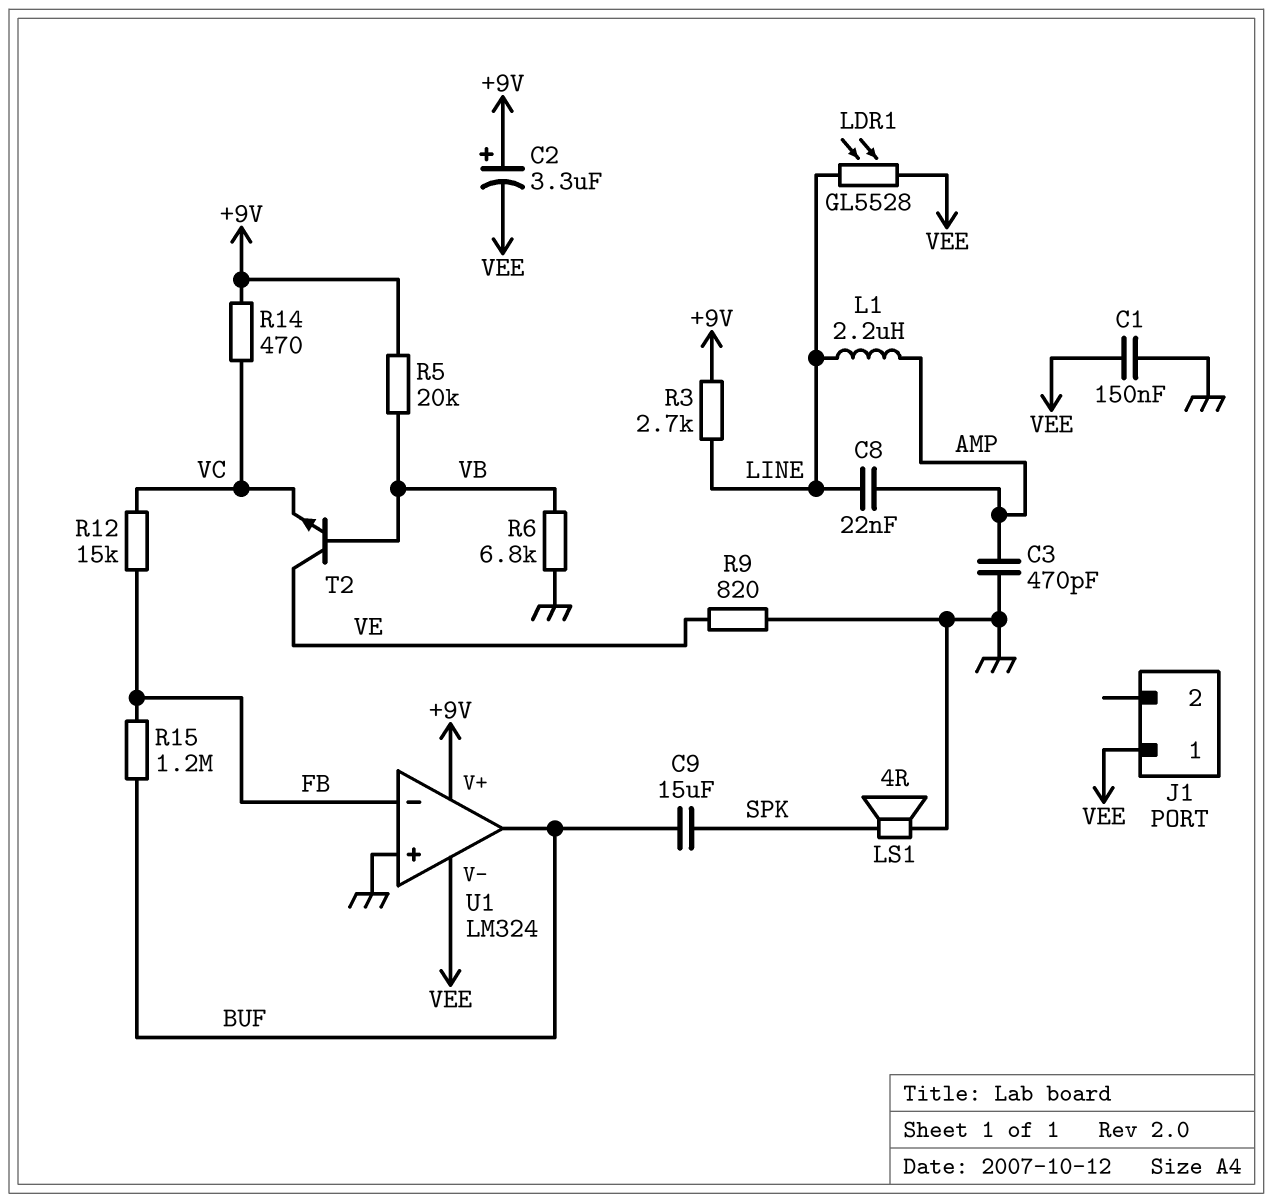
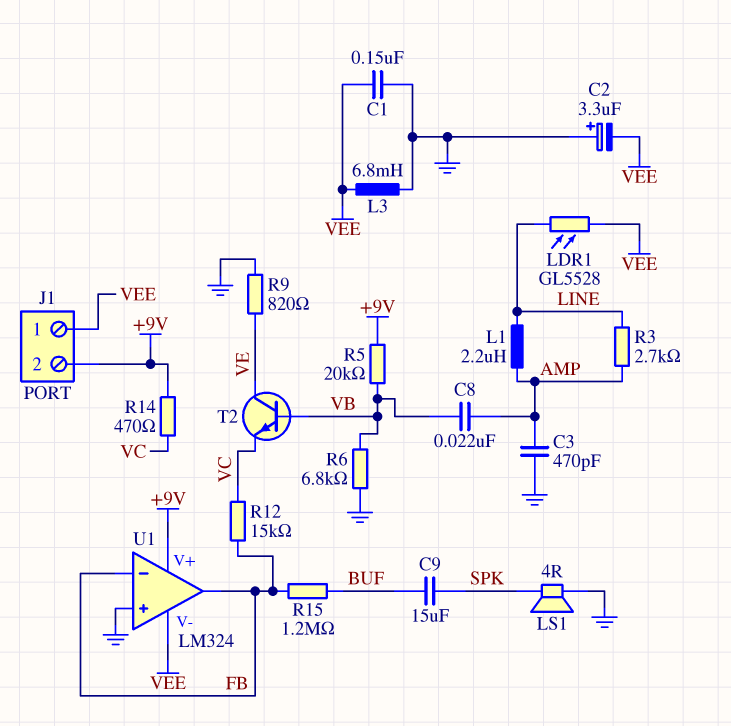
C2: 3.3uF (plus +9V, minus VEE) -> 3.3uF (plus GND, minus VEE)
C8: 22nF (AMP, LINE) -> 22nF (AMP, VB)
J1 pin 2: none -> +9V
L3: none -> 6.8mH (GND, VEE)
R3: 2.7k (+9V, LINE) -> 2.7k (AMP, LINE)
U1 pin out: BUF -> FB

